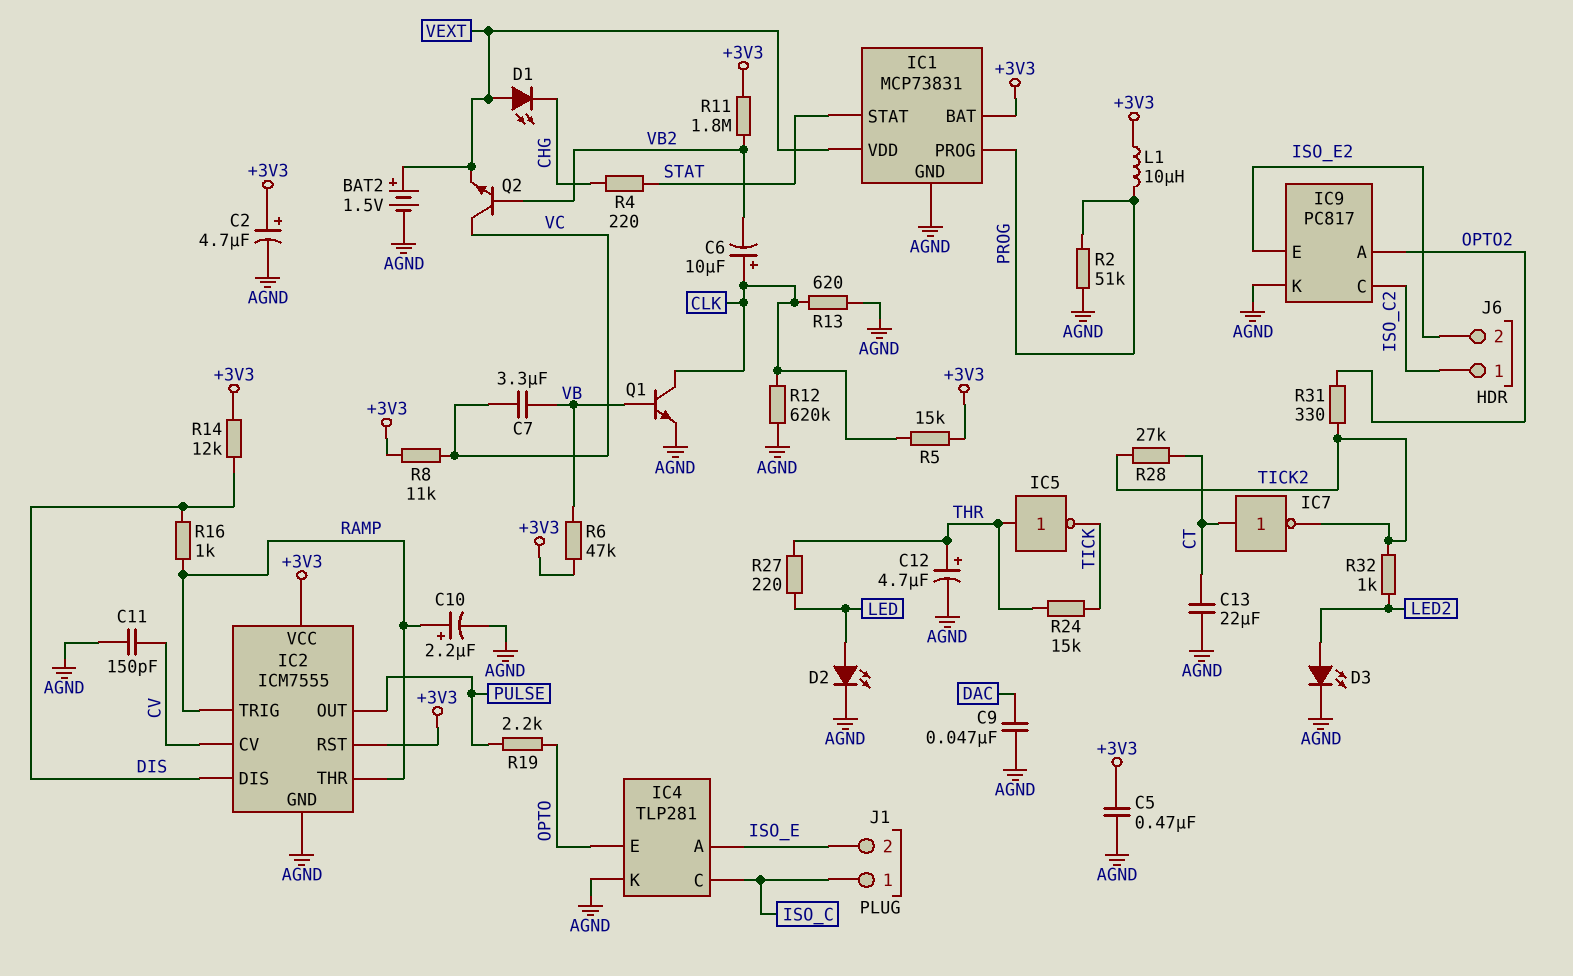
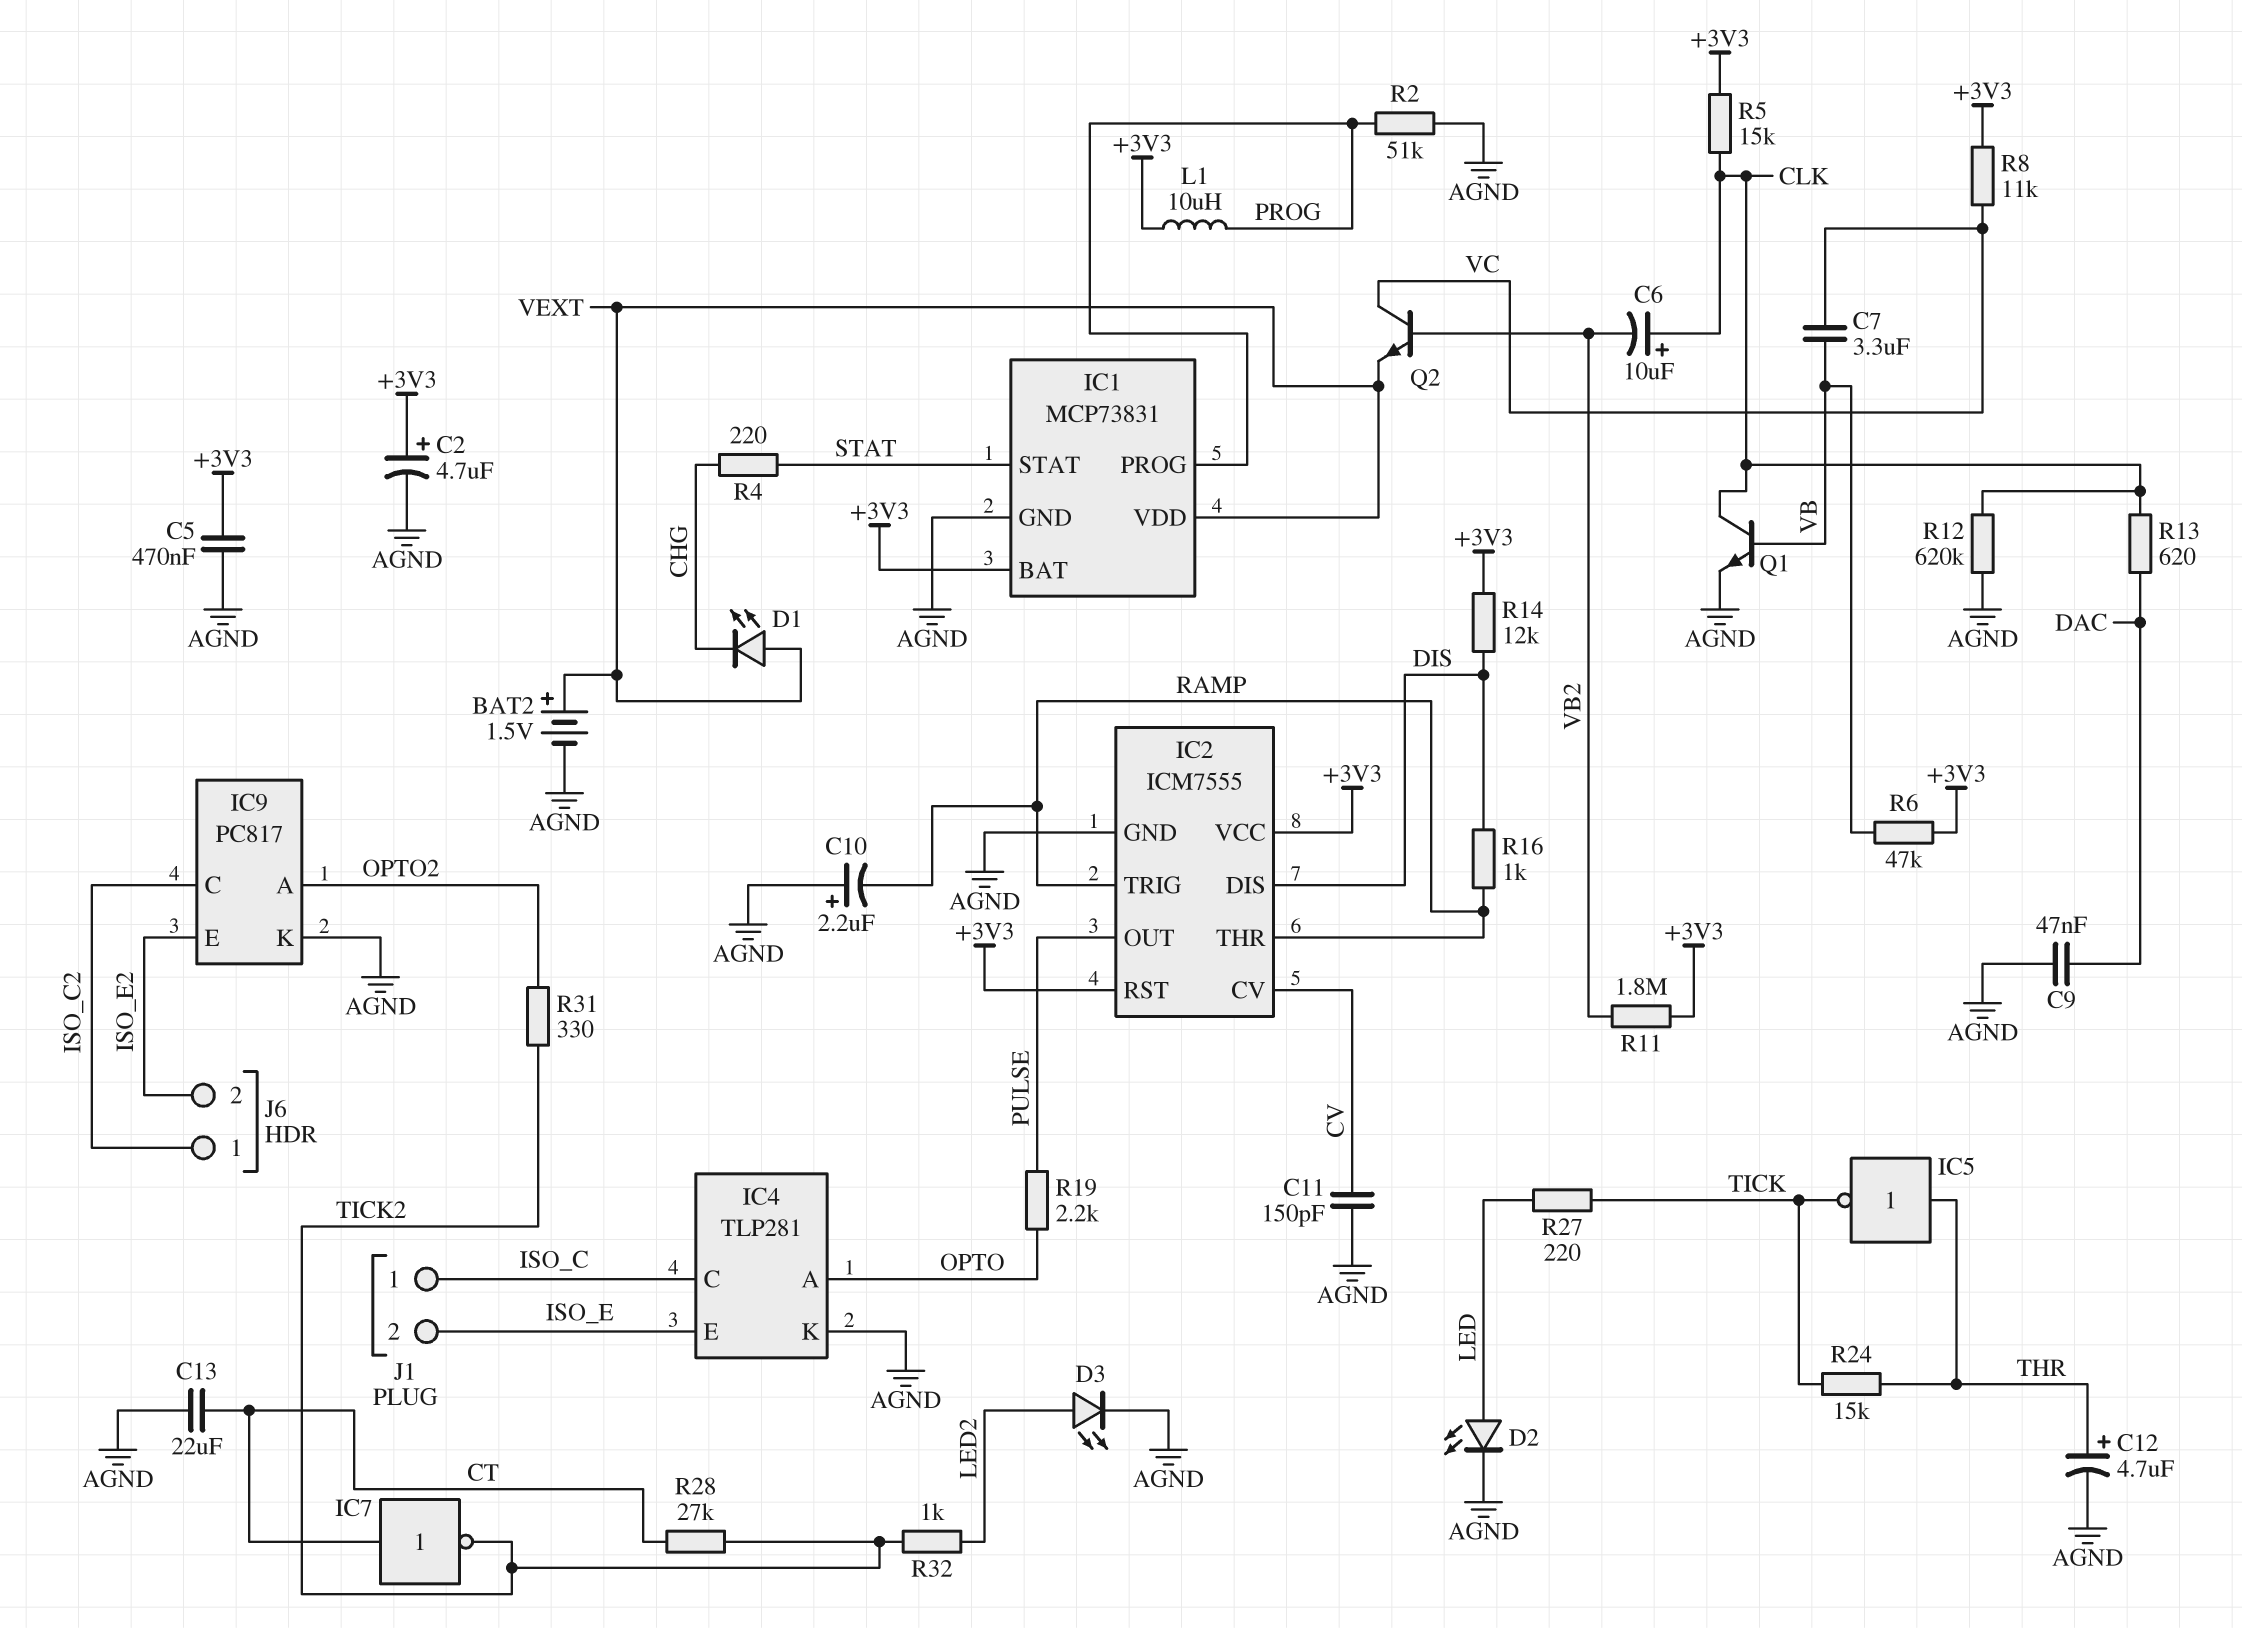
C10: 2.2uF (plus RAMP, minus AGND) -> 2.2uF (plus AGND, minus RAMP)
IC4 pin A: ISO_E -> OPTO
IC4 pin E: OPTO -> ISO_E
R13: 620 (AGND, CLK) -> 620 (CLK, DAC)
R27: 220 (LED, THR) -> 220 (LED, TICK)

